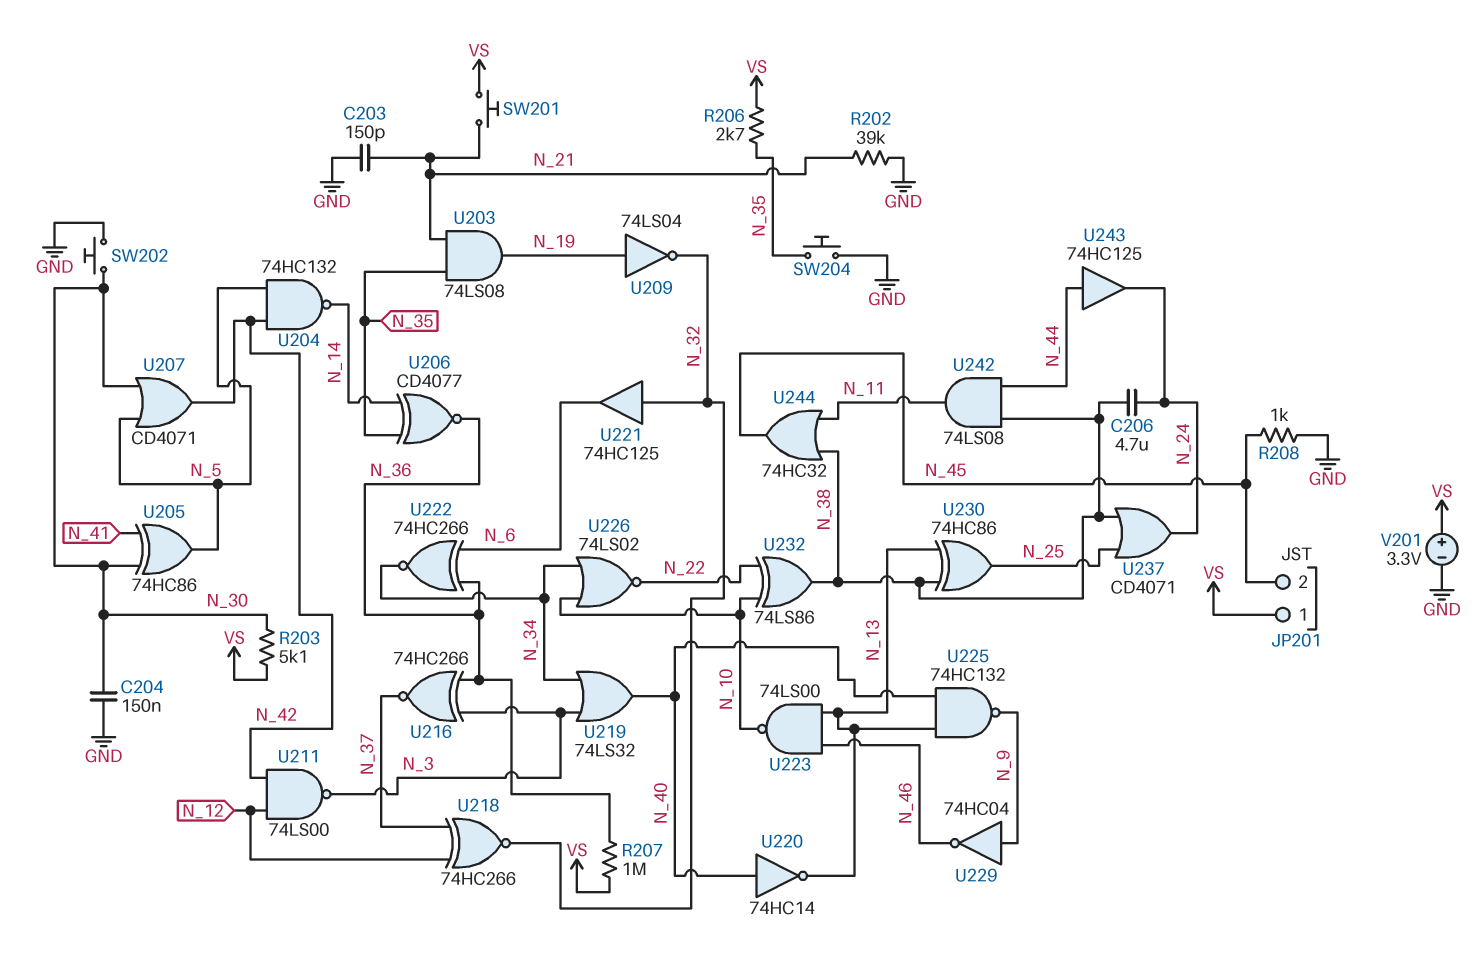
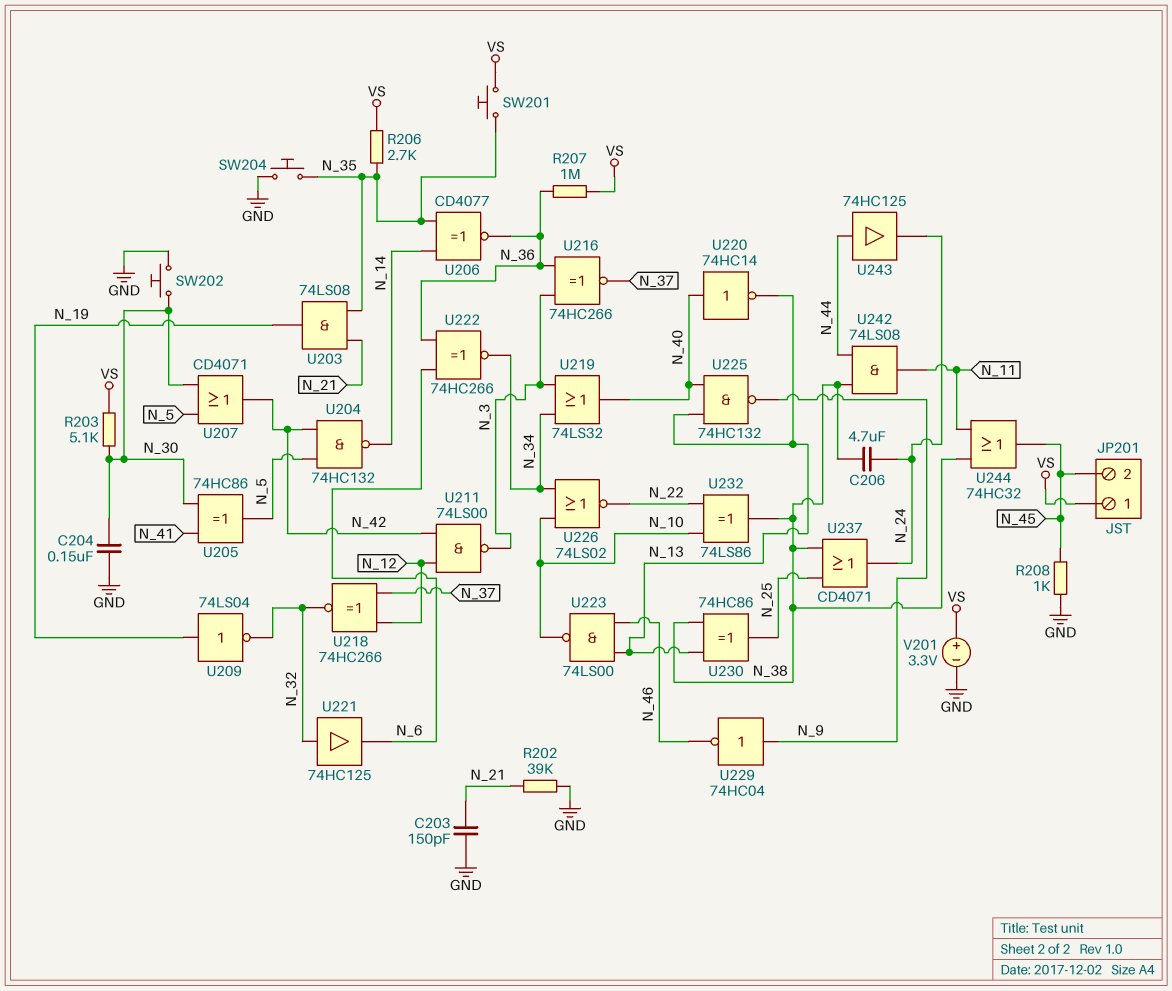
SW201: button (N_21, VS) -> button (N_35, VS)

